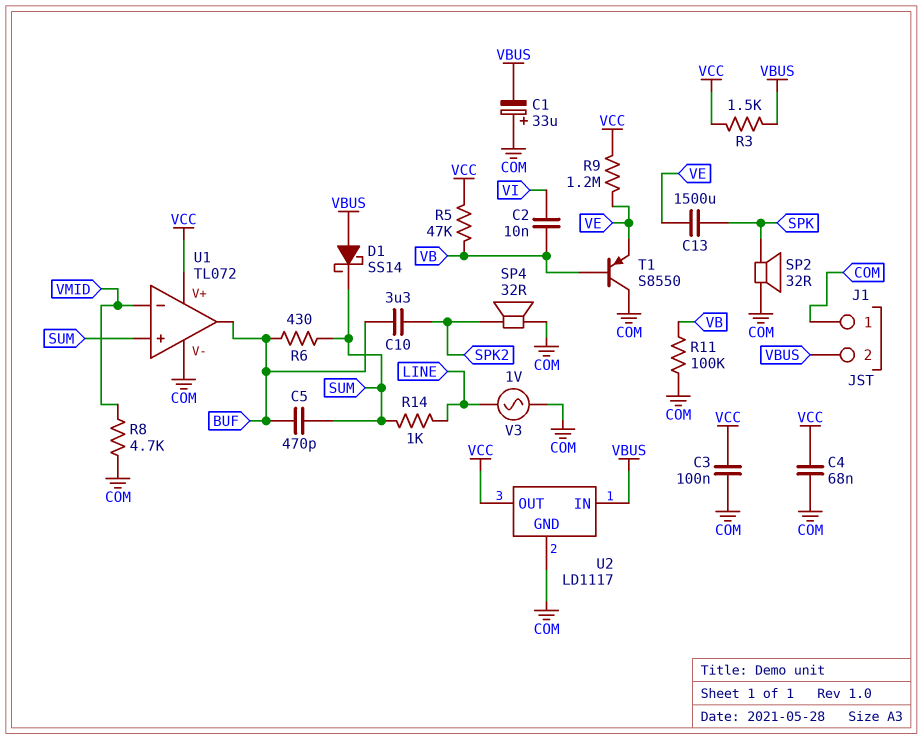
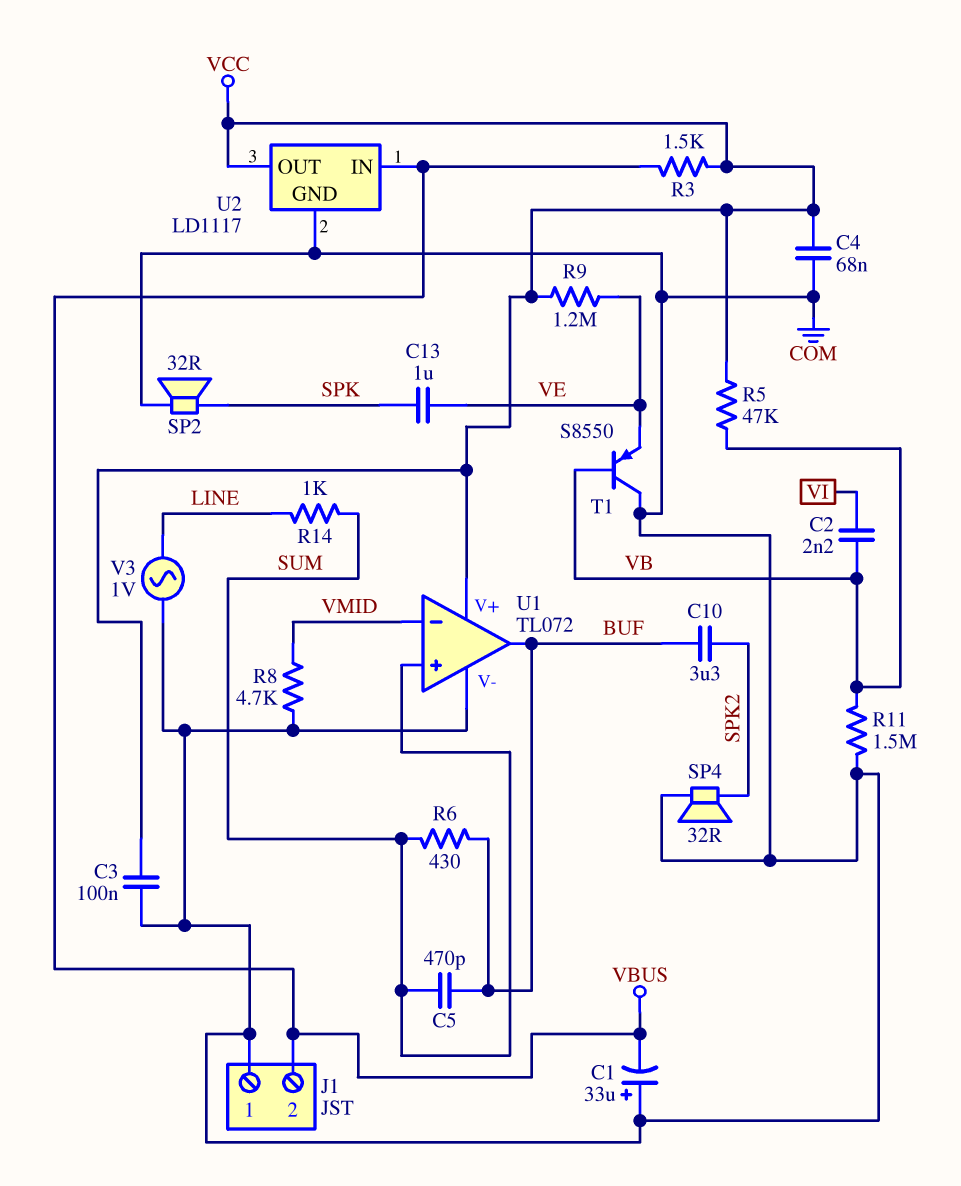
C2: 10nF (VB, VI) -> 2.2nF (VB, VI)
C13: 1500uF (SPK, VE) -> 1uF (SPK, VE)
D1: schottky SS14 (A VBUS, K SUM) -> none
R11: 100k (COM, VB) -> 1.5M (COM, VB)

